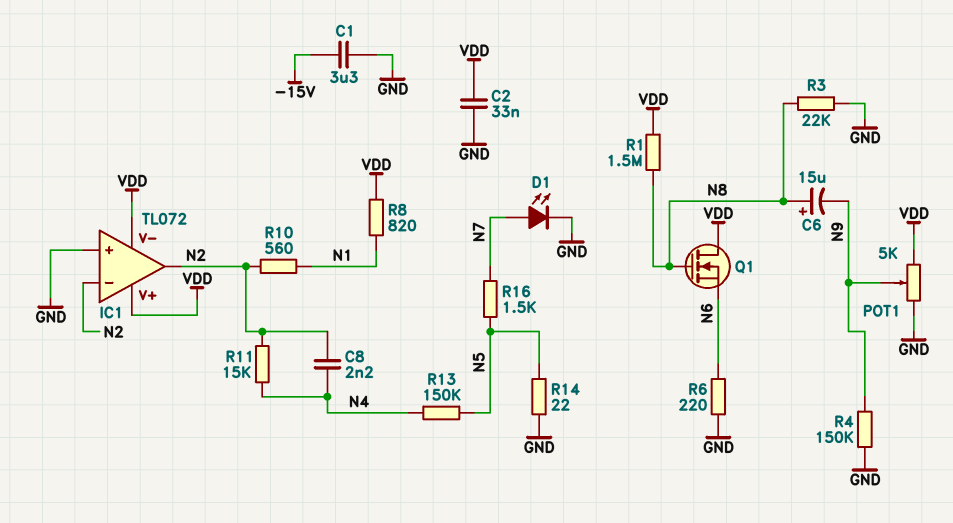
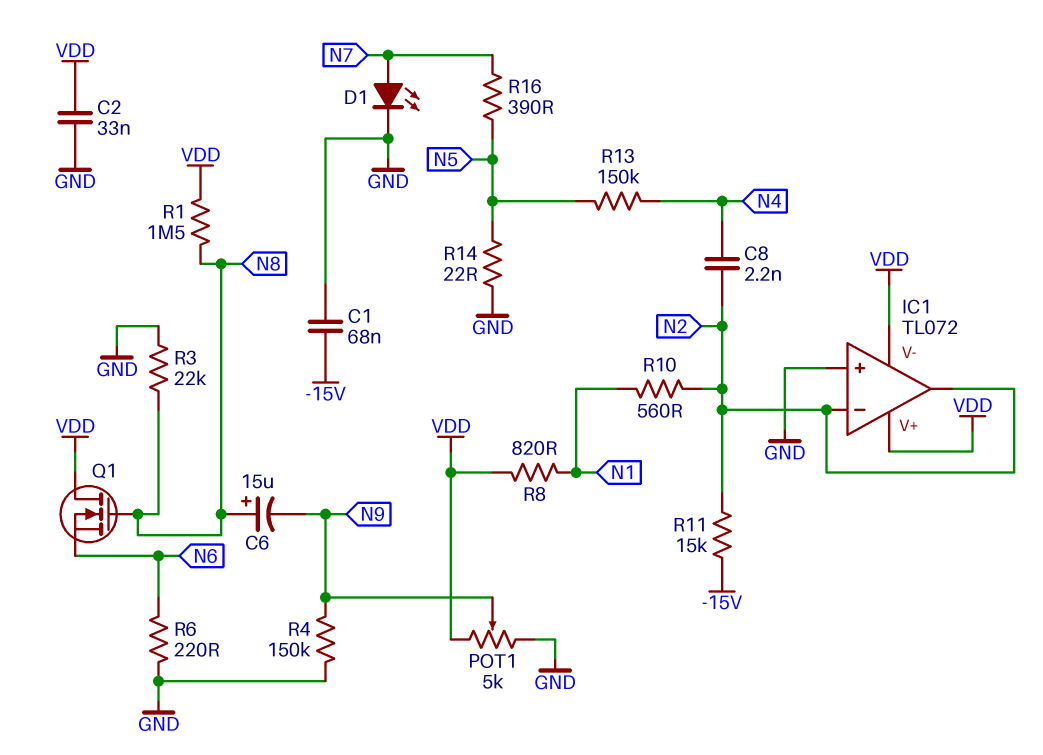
C1: 3.3uF (-15V, GND) -> 68nF (-15V, GND)
R11: 15k (N2, N4) -> 15k (-15V, N2)
R16: 1.5k (N5, N7) -> 390 (N5, N7)

